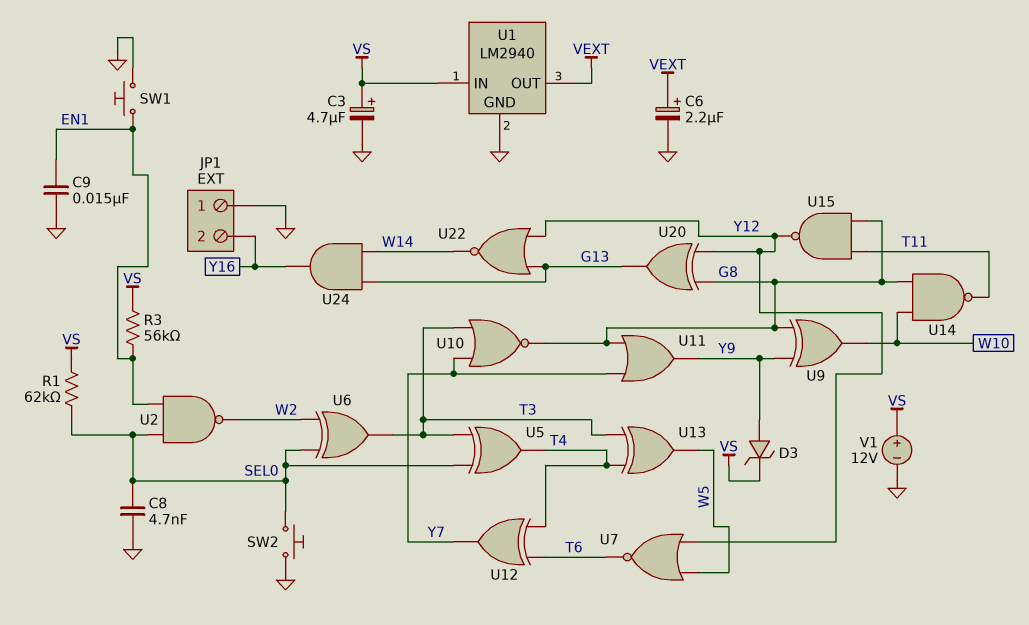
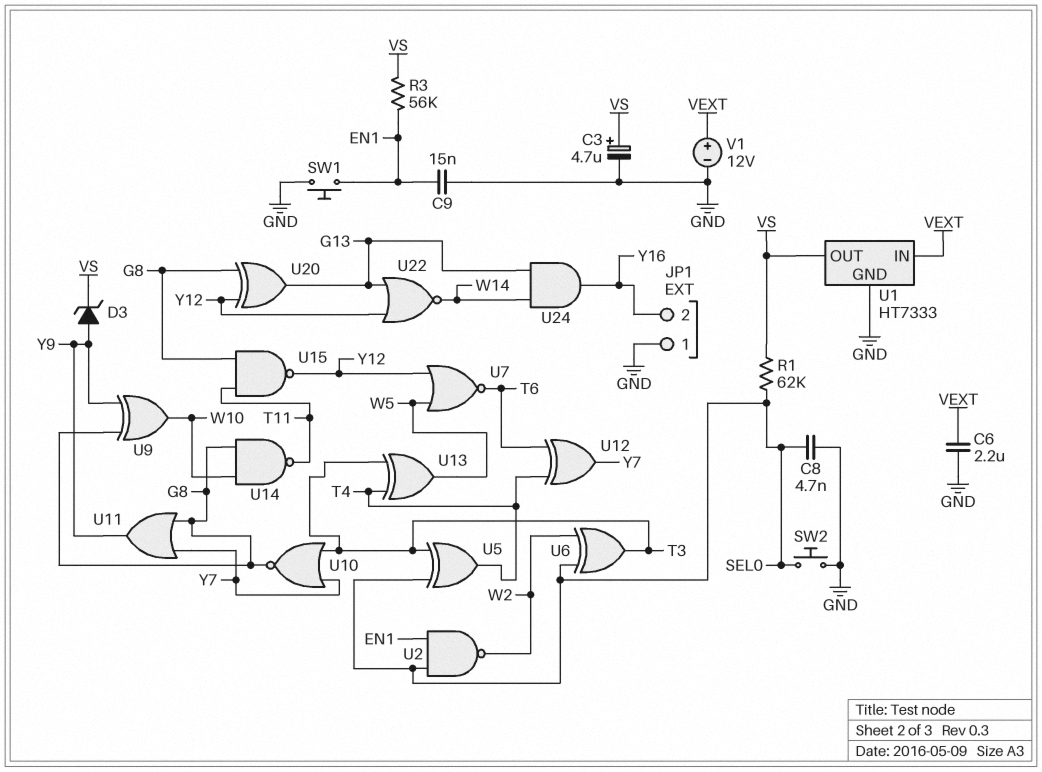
C6: 2.2uF (plus VEXT, minus GND) -> 2.2uF (GND, VEXT)
U1: LM2940 -> HT7333
U1 pin IN: VS -> VEXT
U1 pin OUT: VEXT -> VS
V1: 12V (plus VS, minus GND) -> 12V (plus VEXT, minus GND)

